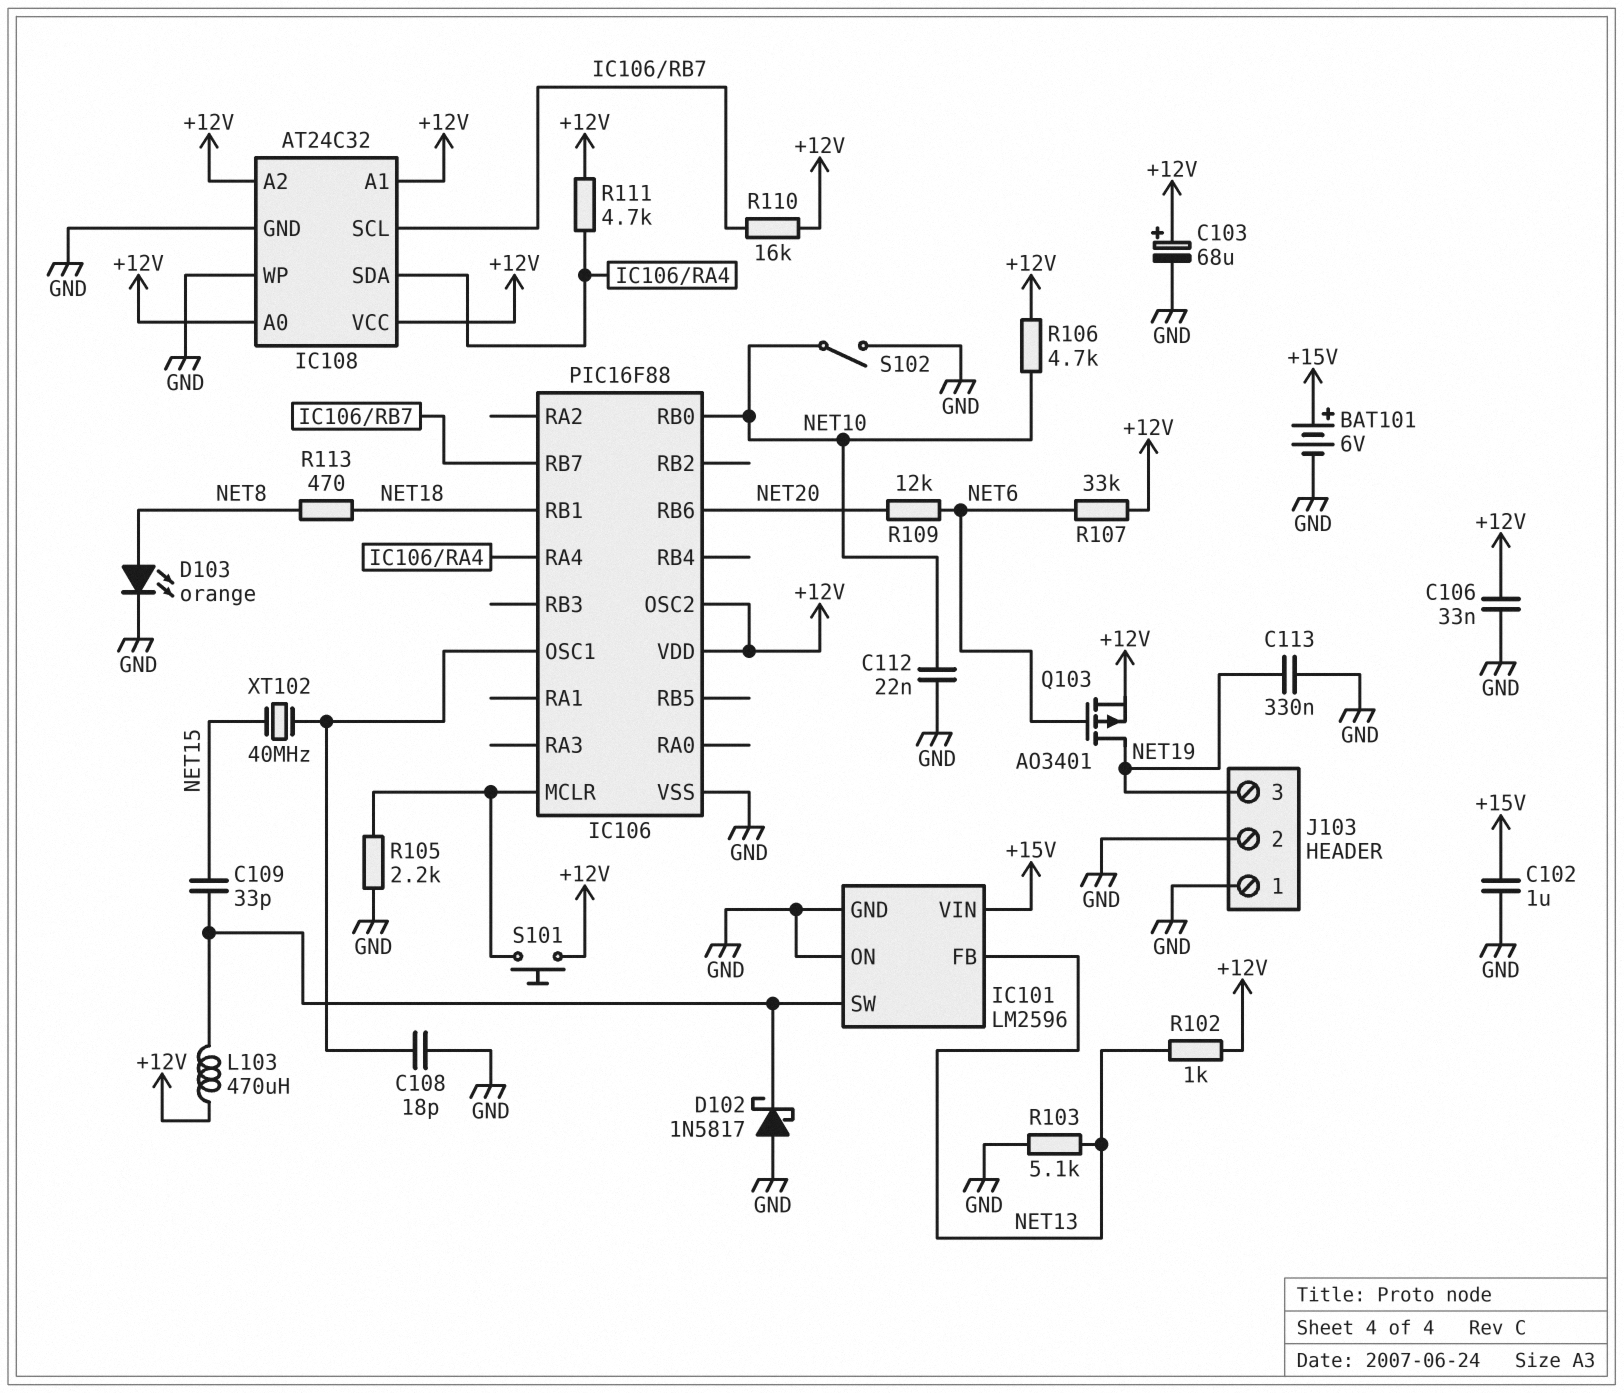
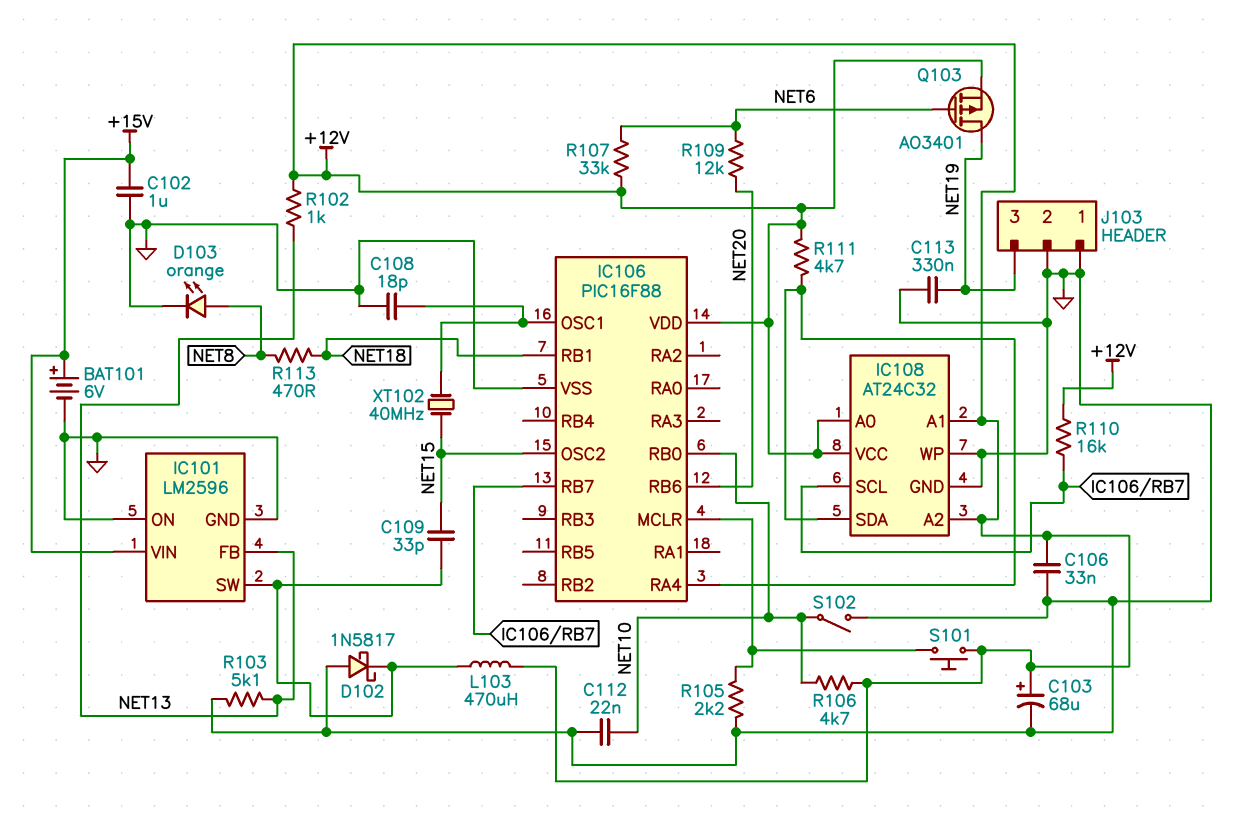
IC106 pin OSC2: +12V -> NET15

